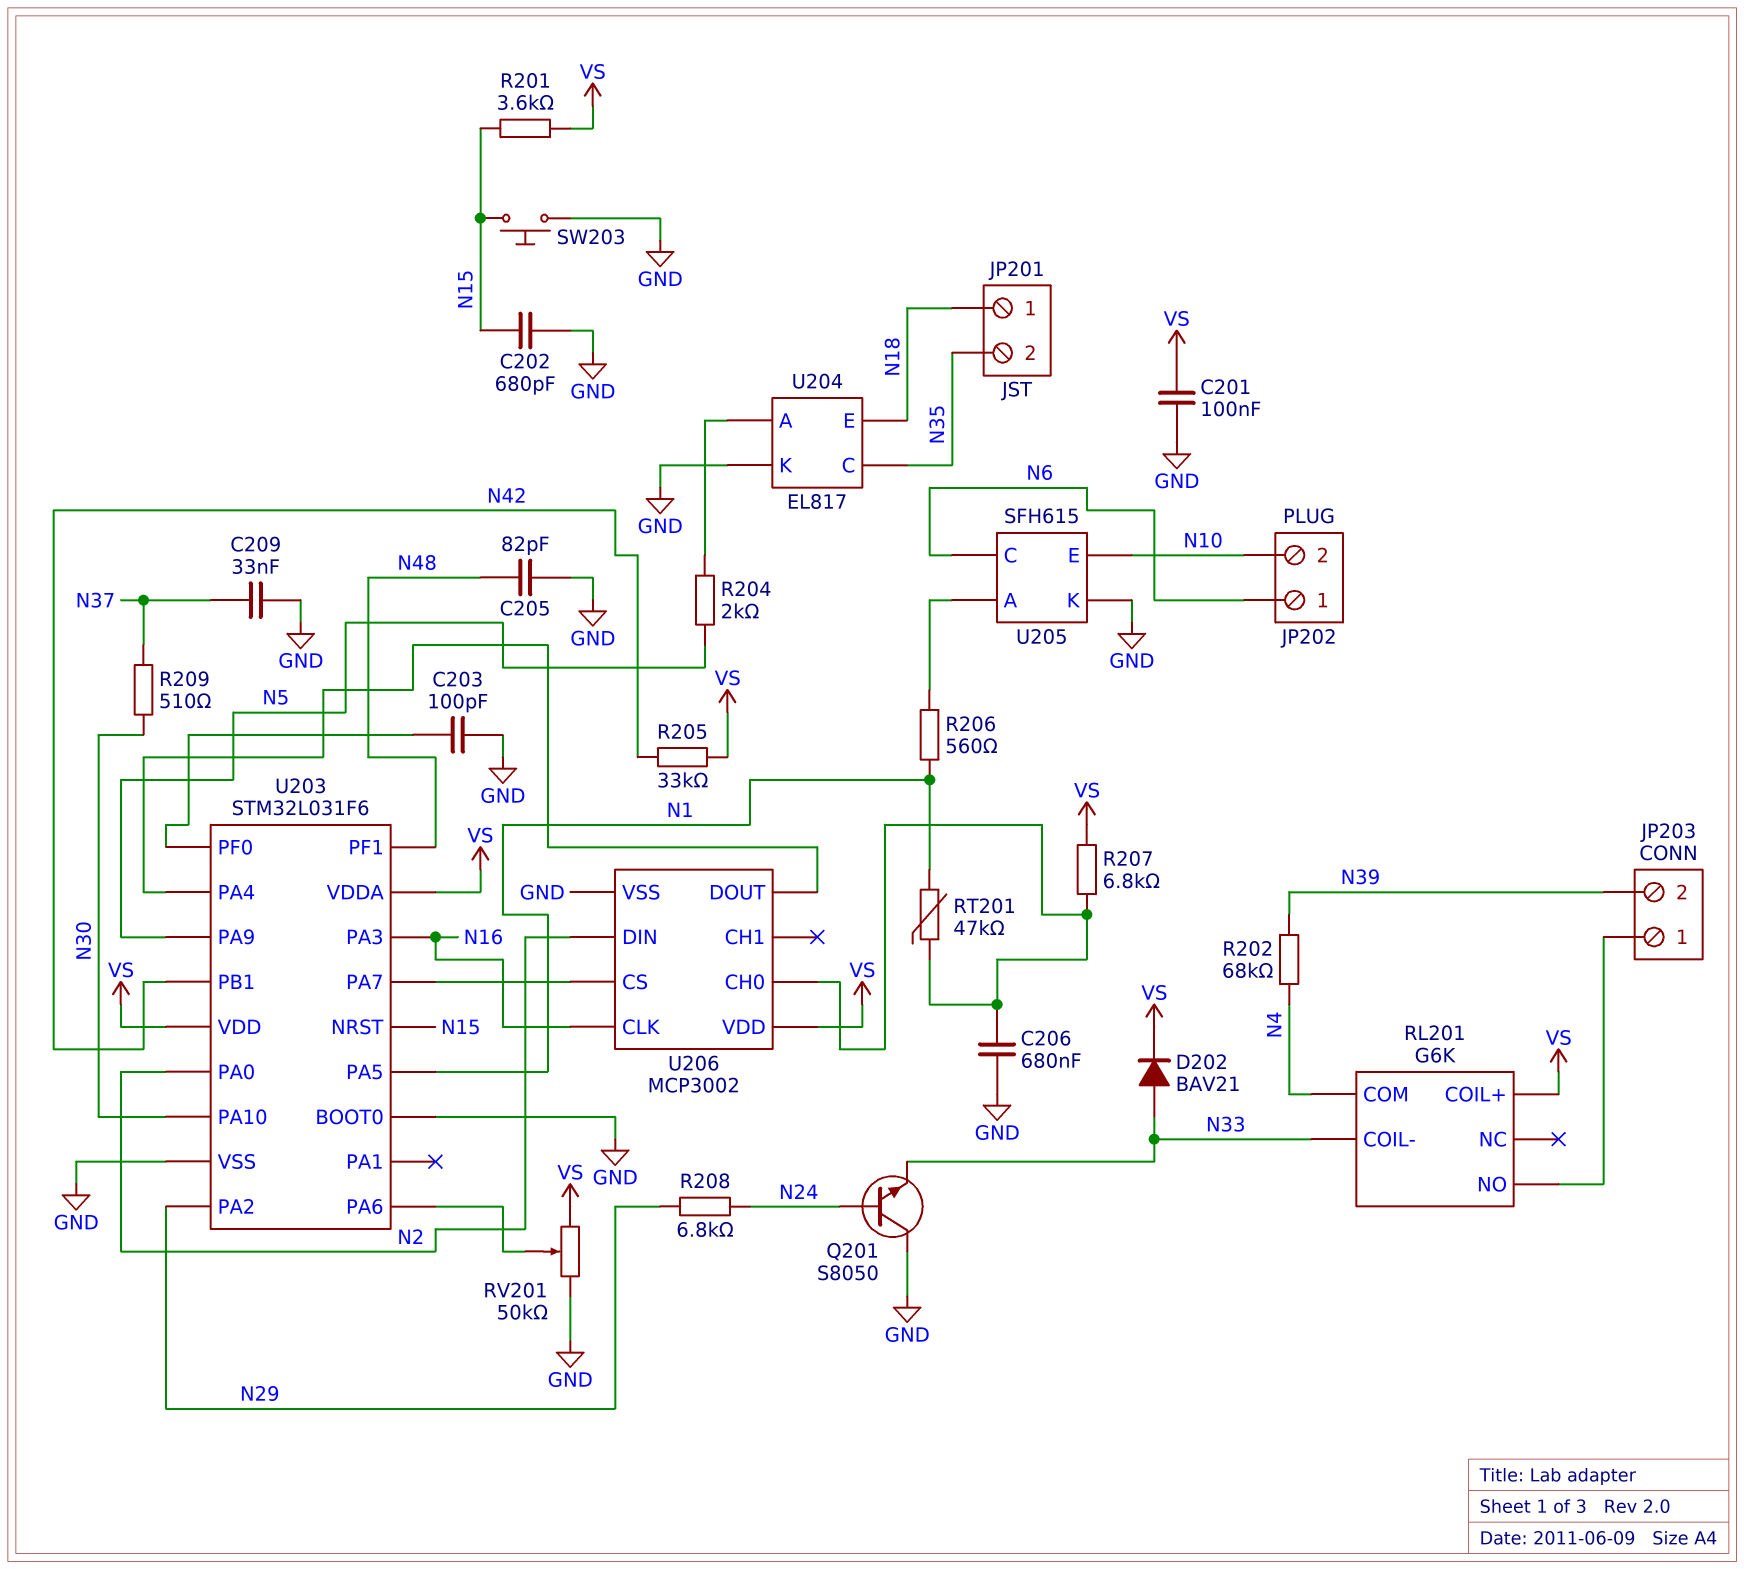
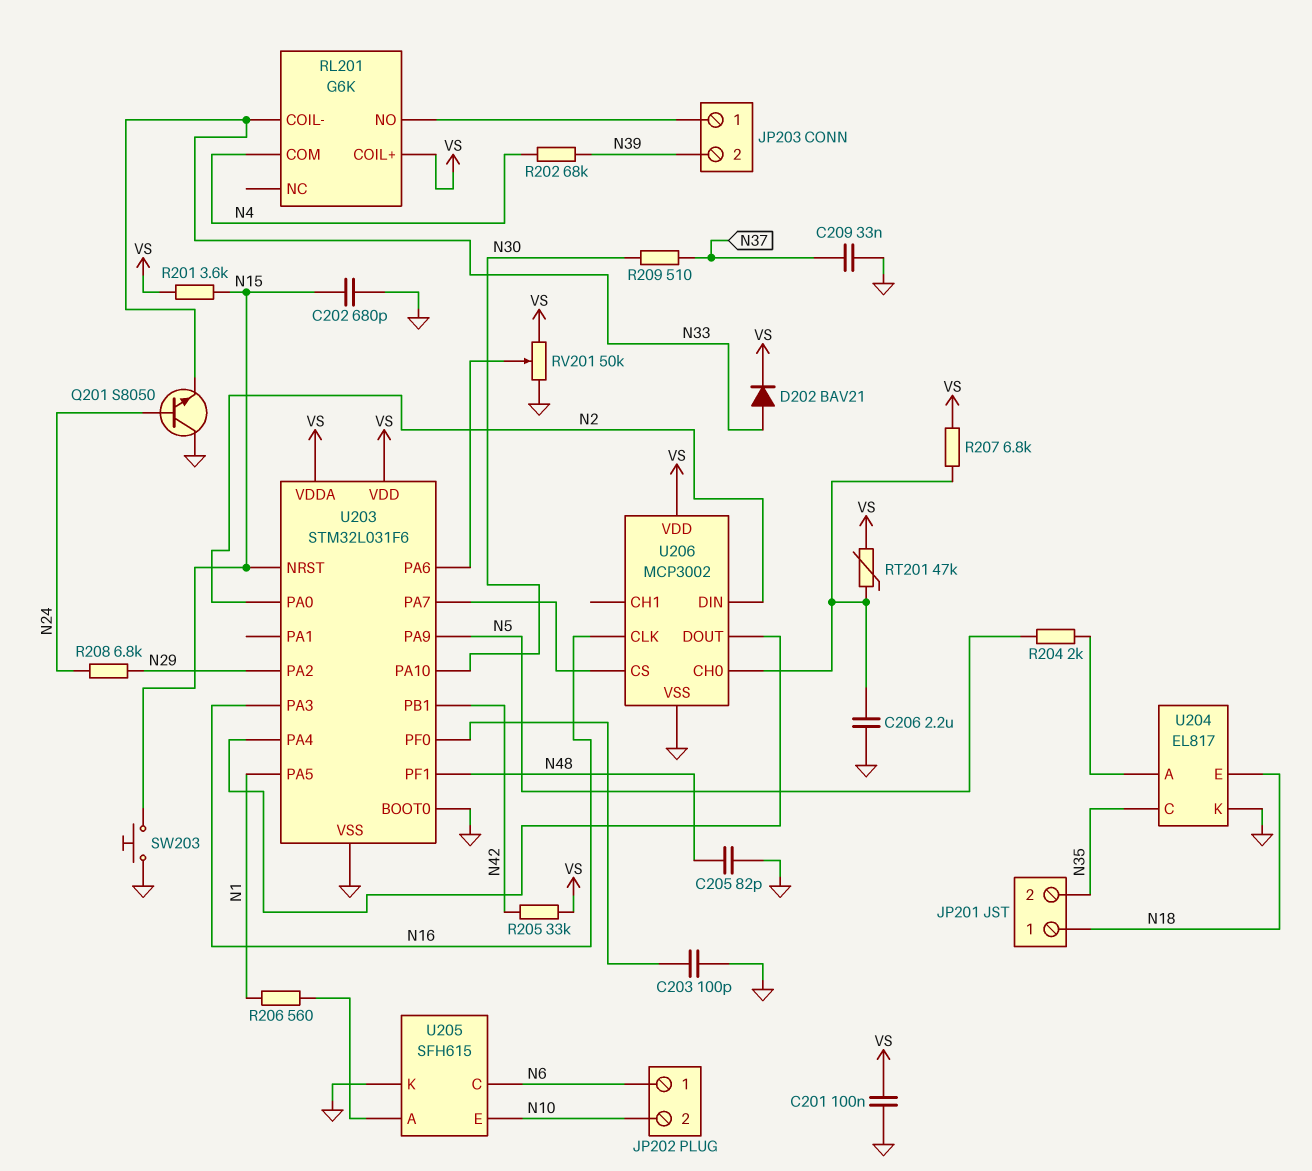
C206: 680nF (GND, U206/CH0) -> 2.2uF (GND, U206/CH0)
RT201: 47k (N1, U206/CH0) -> 47k (U206/CH0, VS)

